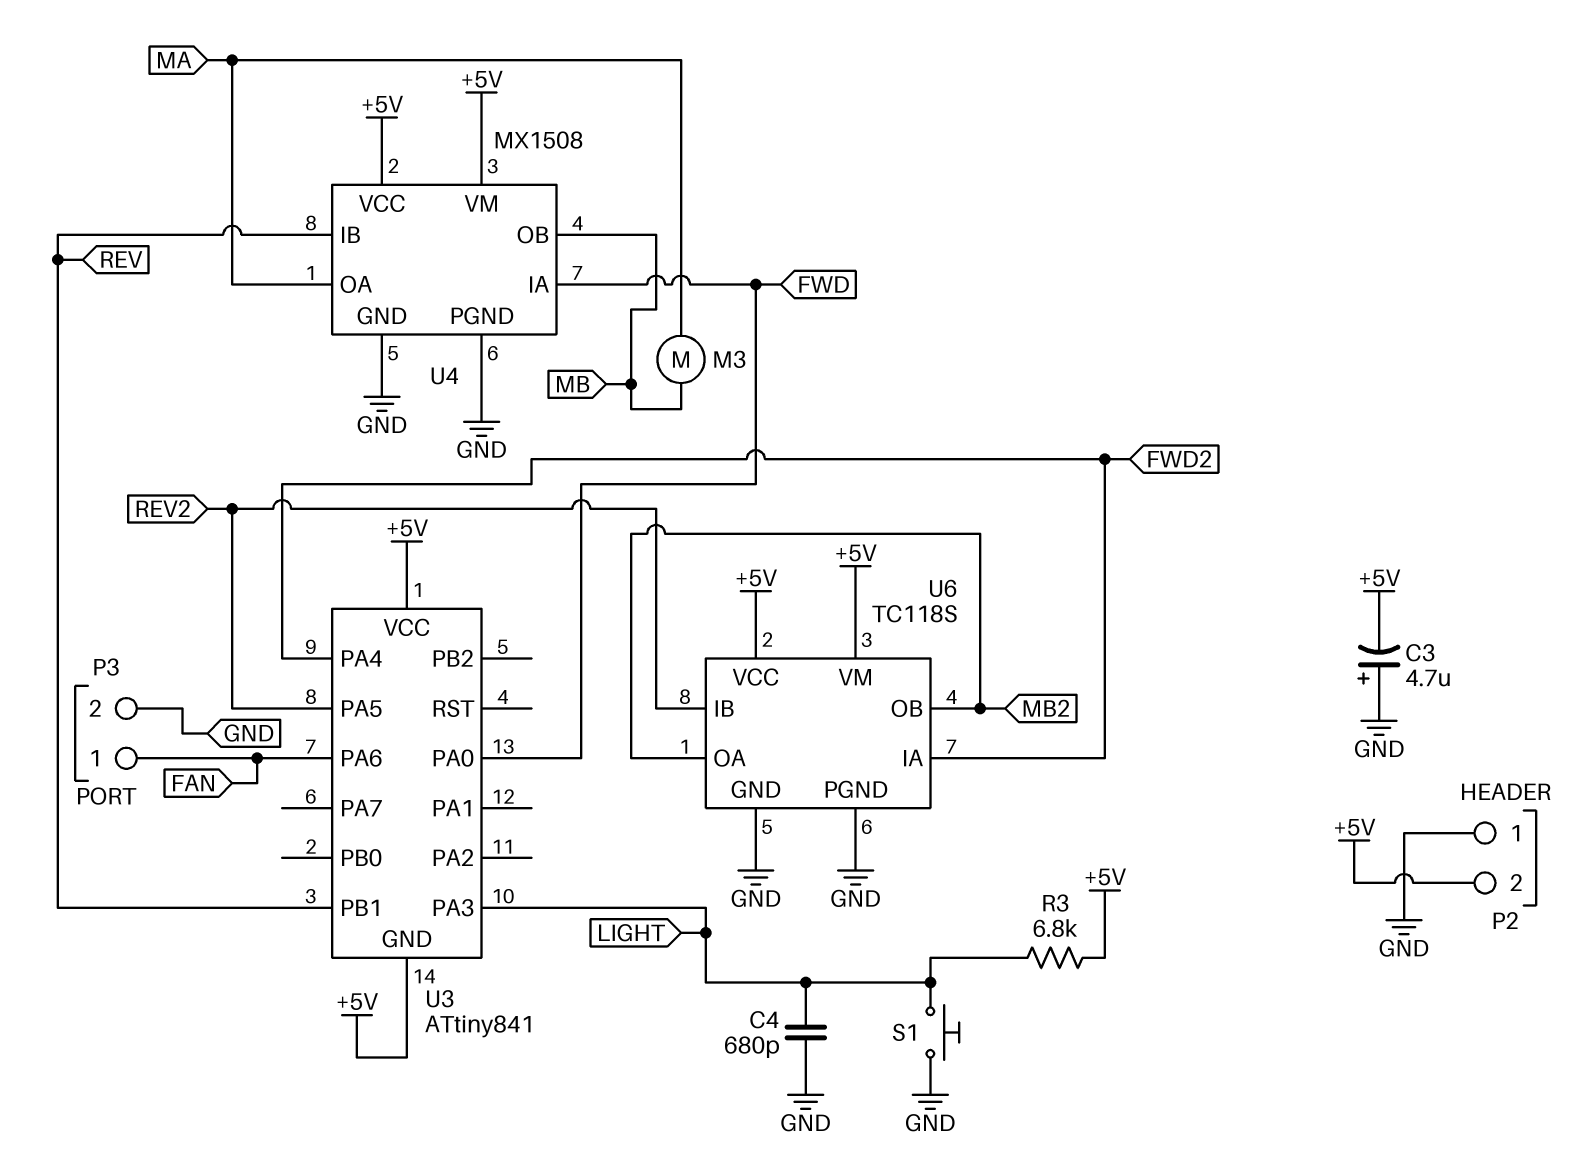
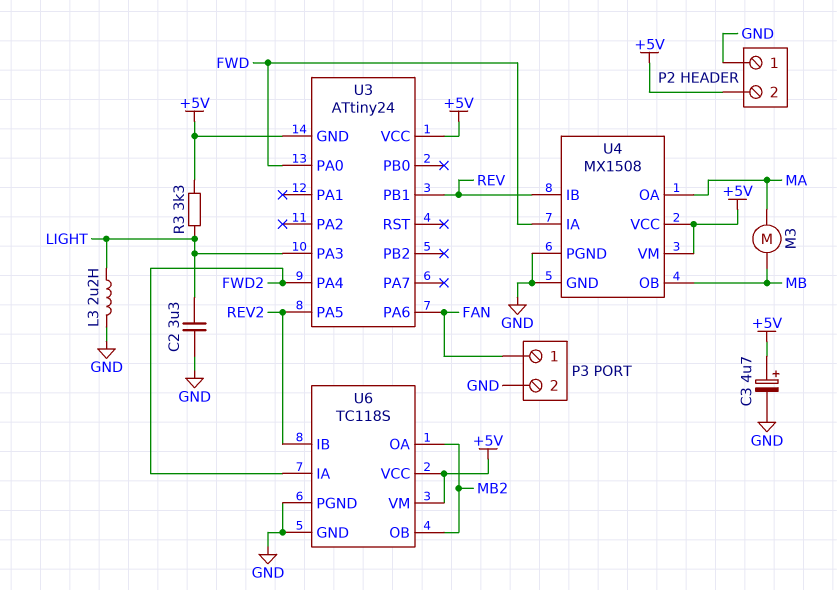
C2: none -> 3.3uF (GND, LIGHT)
C3: 4.7uF (plus GND, minus +5V) -> 4.7uF (plus +5V, minus GND)
C4: 680pF (GND, LIGHT) -> none
L3: none -> 2.2uH (GND, LIGHT)
R3: 6.8k (+5V, LIGHT) -> 3.3k (+5V, LIGHT)
S1: button (GND, LIGHT) -> none
U3: ATtiny841 -> ATtiny24

